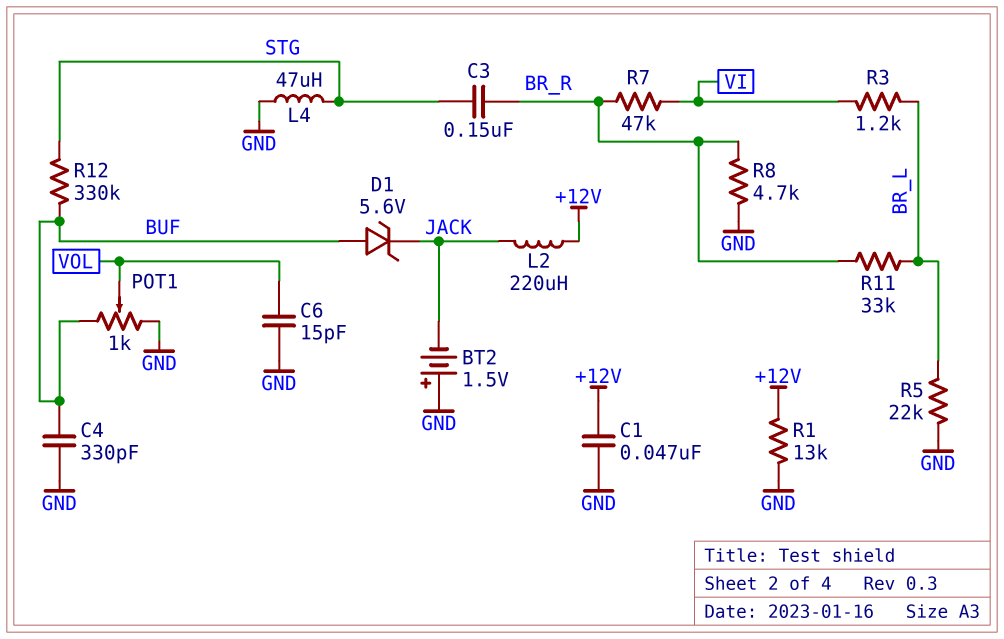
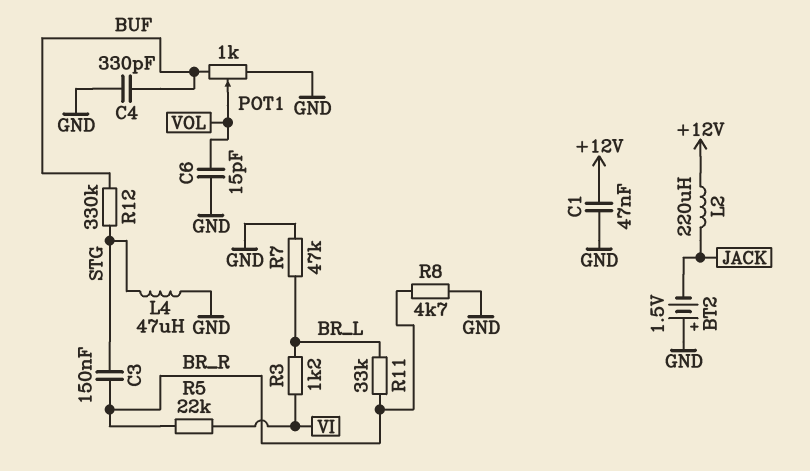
D1: zener 5.6V (A BUF, K JACK) -> none
R1: 13k (+12V, GND) -> none
R5: 22k (BR_L, GND) -> 22k (BR_R, VI)
R7: 47k (BR_R, VI) -> 47k (BR_L, GND)

